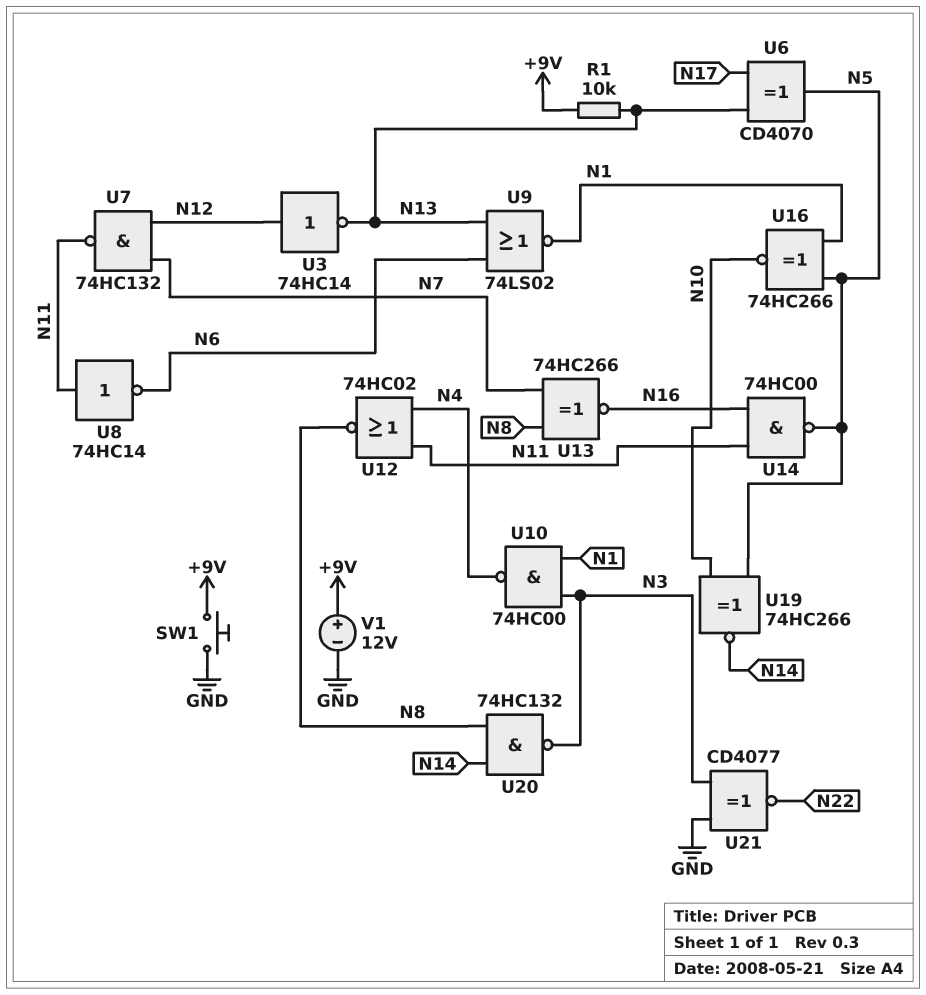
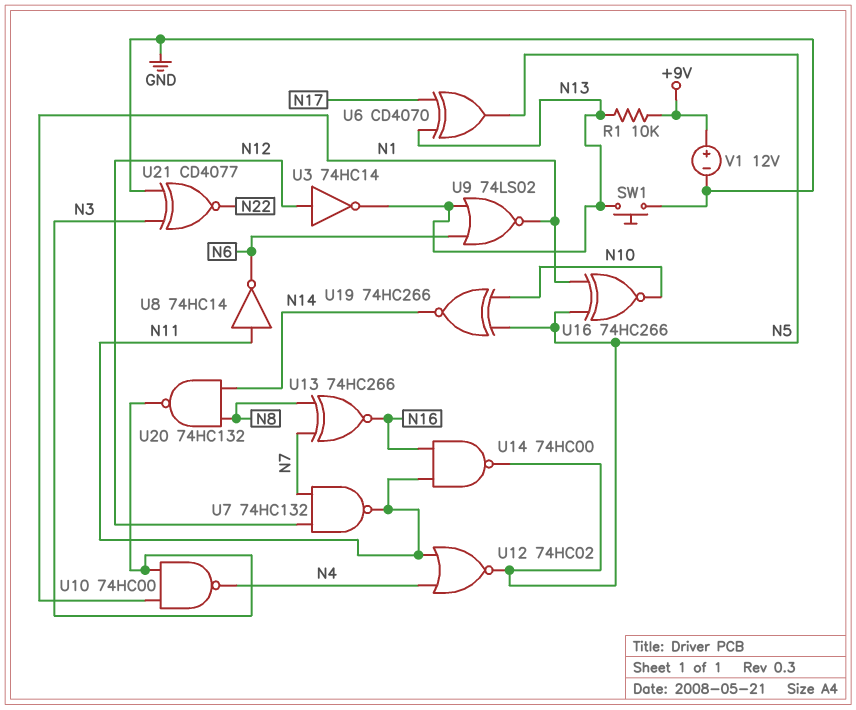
SW1: button (+9V, GND) -> button (GND, N13)
U12: NOR 74HC02 (in N4, in N11, out N8) -> NOR 74HC02 (in N4, in N11, out N5)

